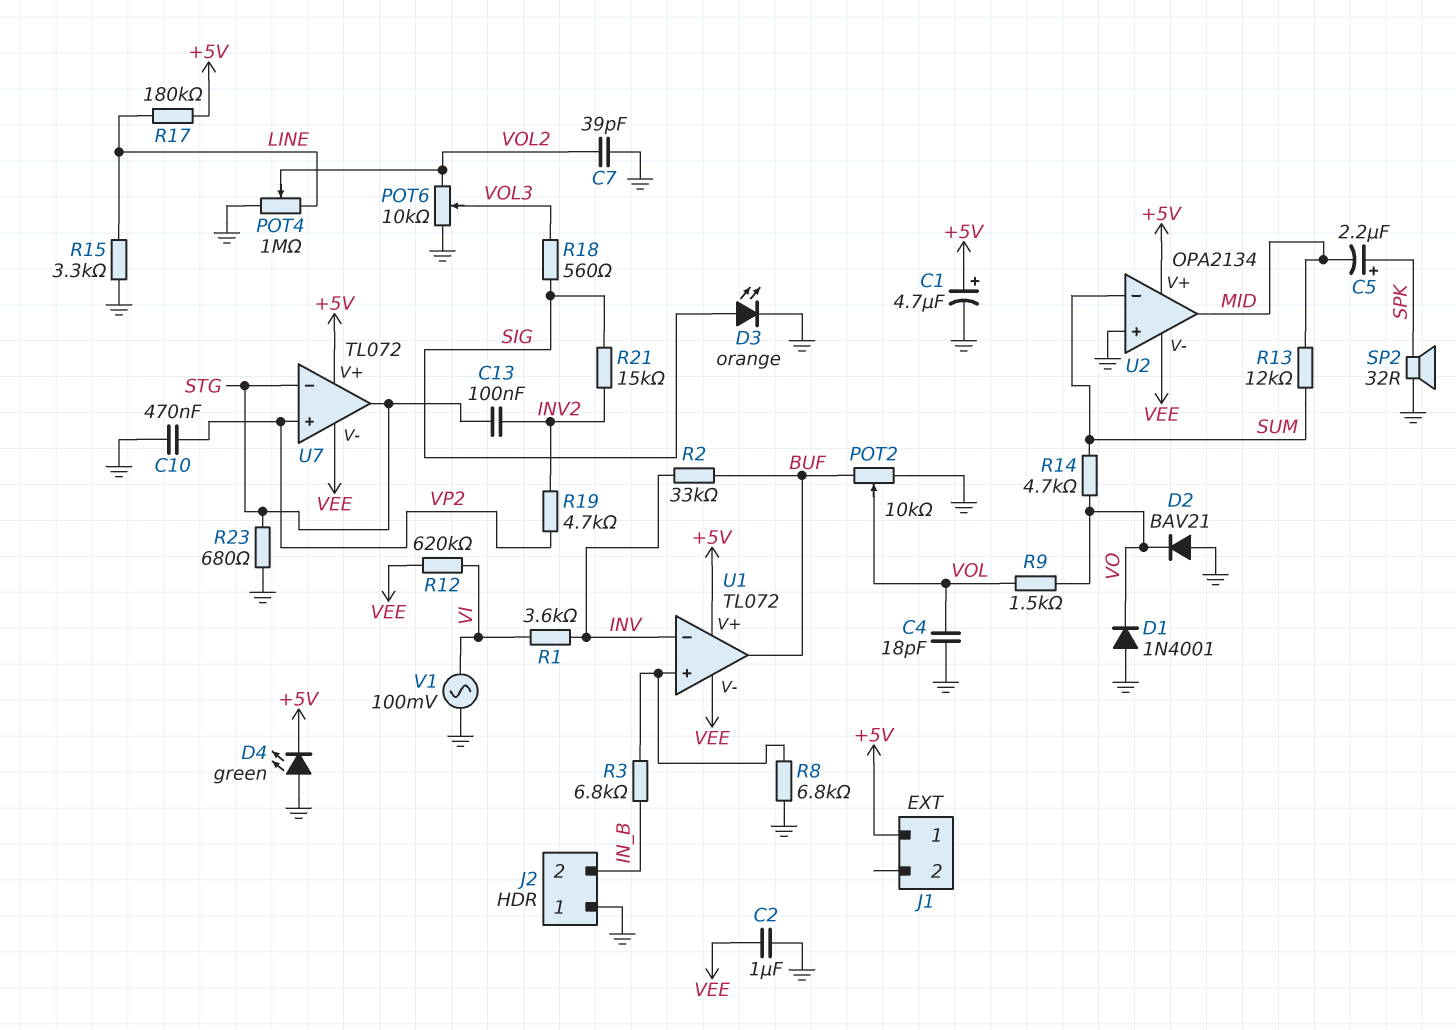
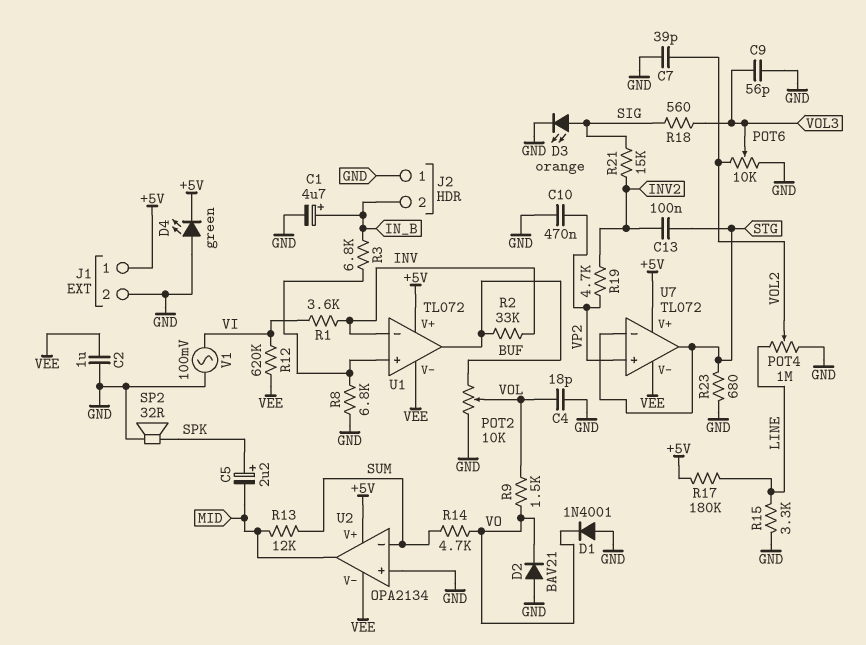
C1: 4.7uF (plus +5V, minus GND) -> 4.7uF (plus IN_B, minus GND)
C9: none -> 56pF (GND, VOL3)
J1 pin 2: none -> GND

